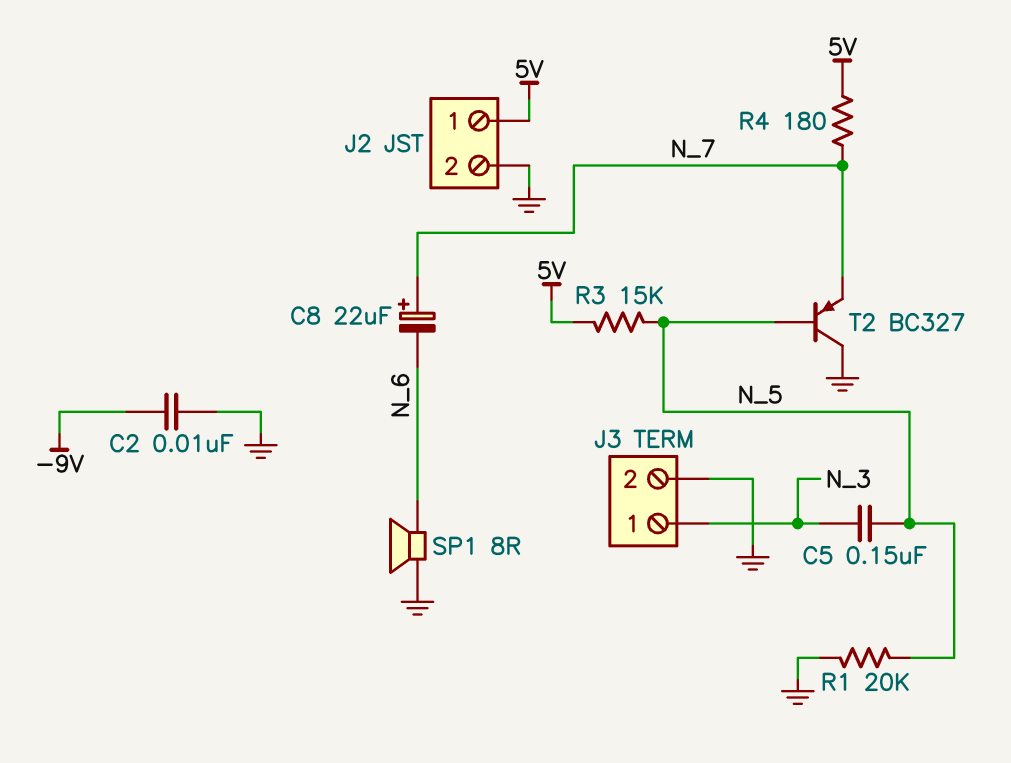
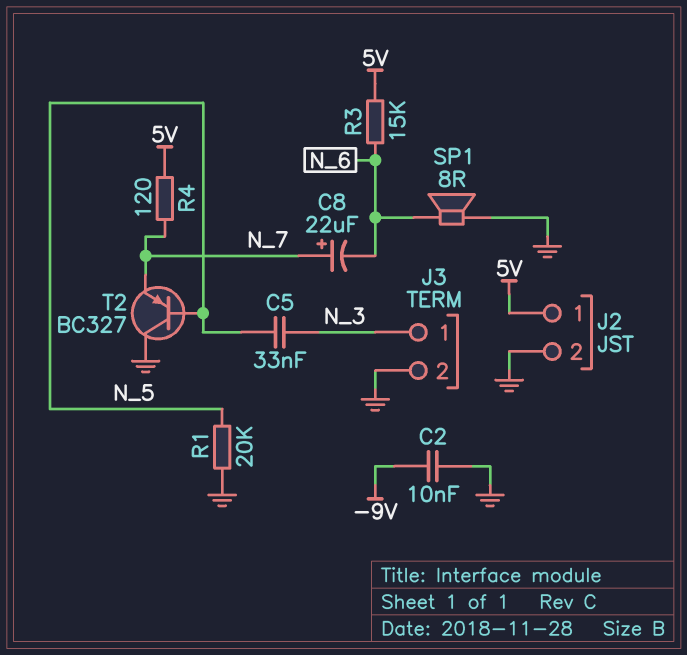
C5: 150nF (N_3, N_5) -> 33nF (N_3, N_5)
R3: 15k (5V, N_5) -> 15k (5V, N_6)
R4: 180 (5V, N_7) -> 120 (5V, N_7)

